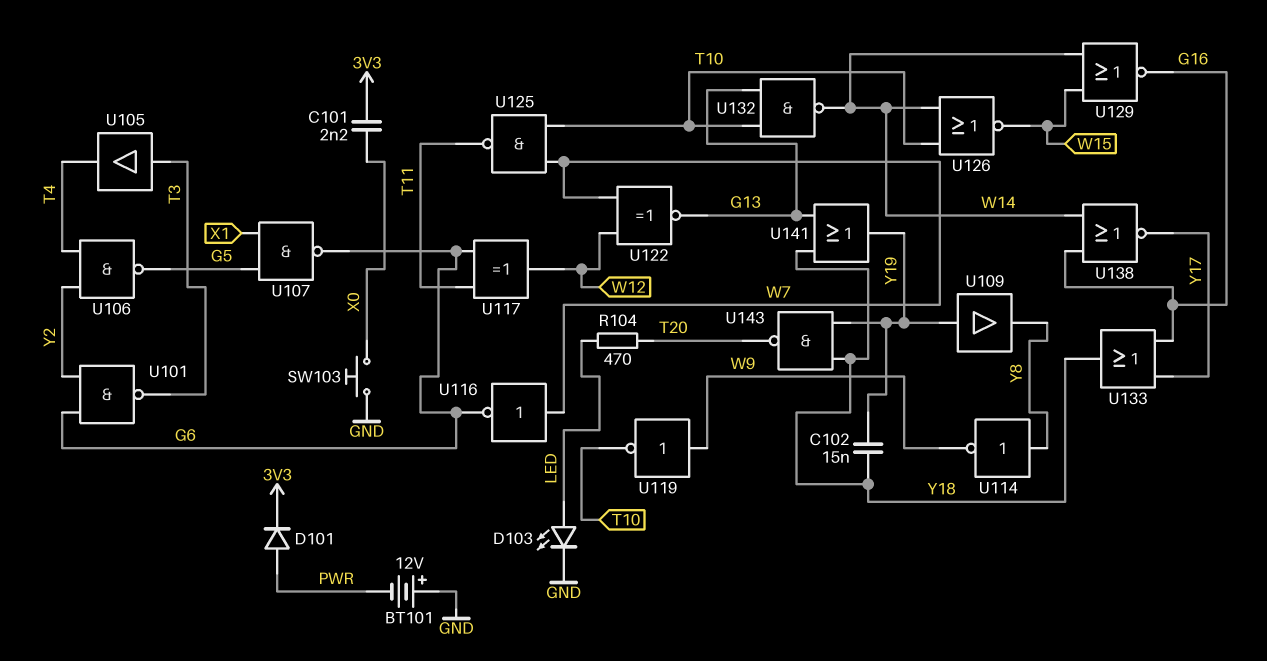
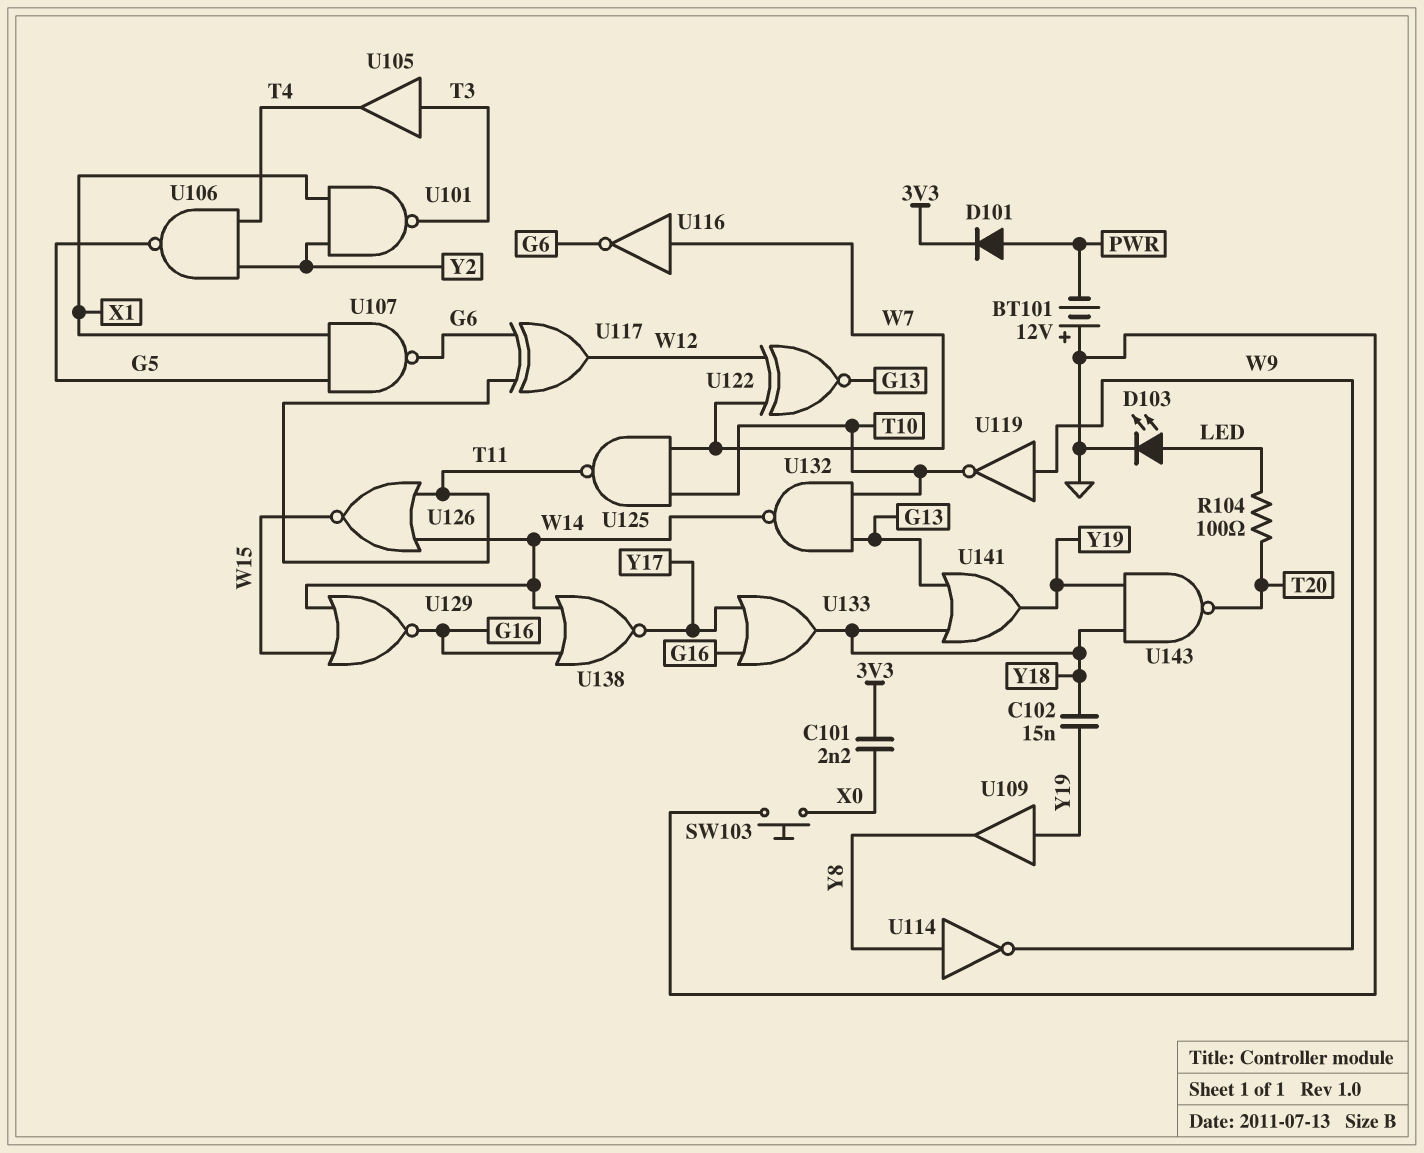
R104: 470 (LED, T20) -> 100 (LED, T20)
U101: NAND (in G6, in Y2, out T3) -> NAND (in X1, in Y2, out T3)
U126: NOR (in T10, in W14, out W15) -> NOR (in T11, in W14, out W15)

